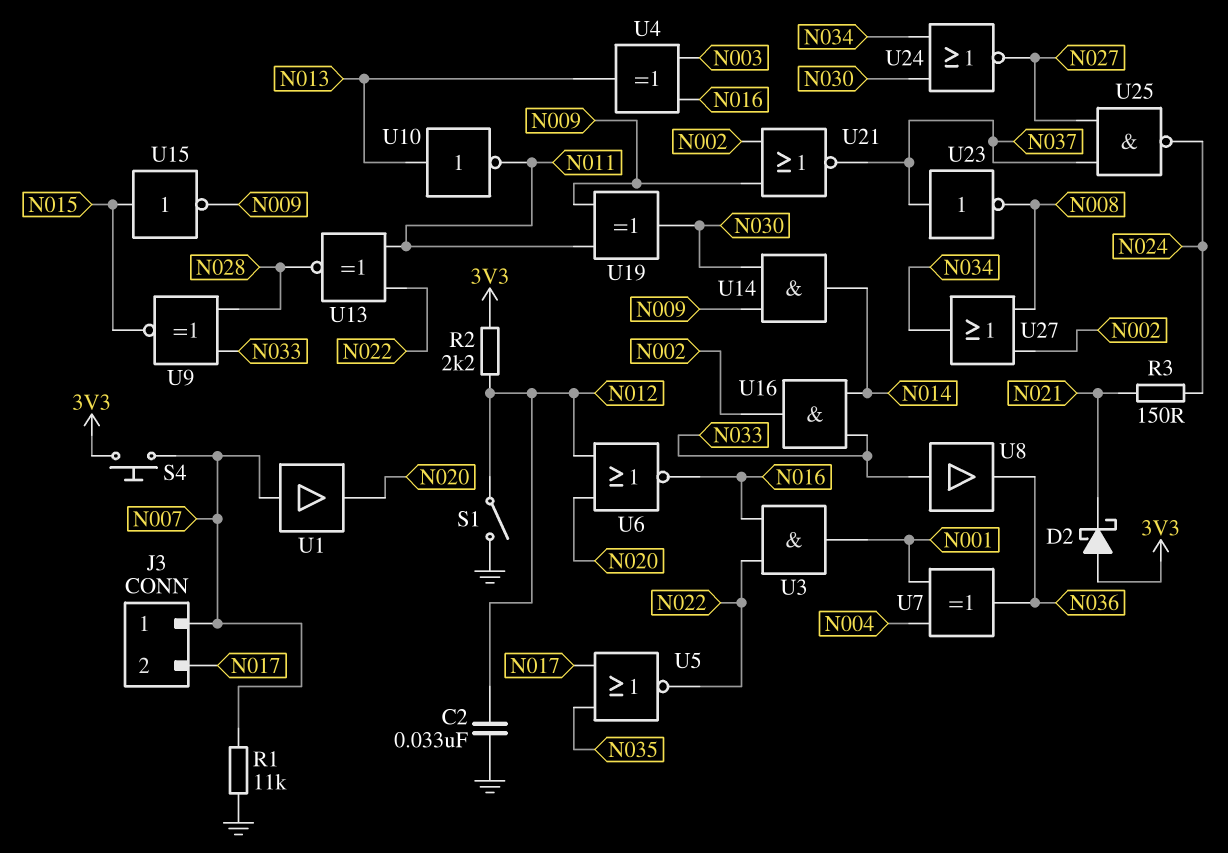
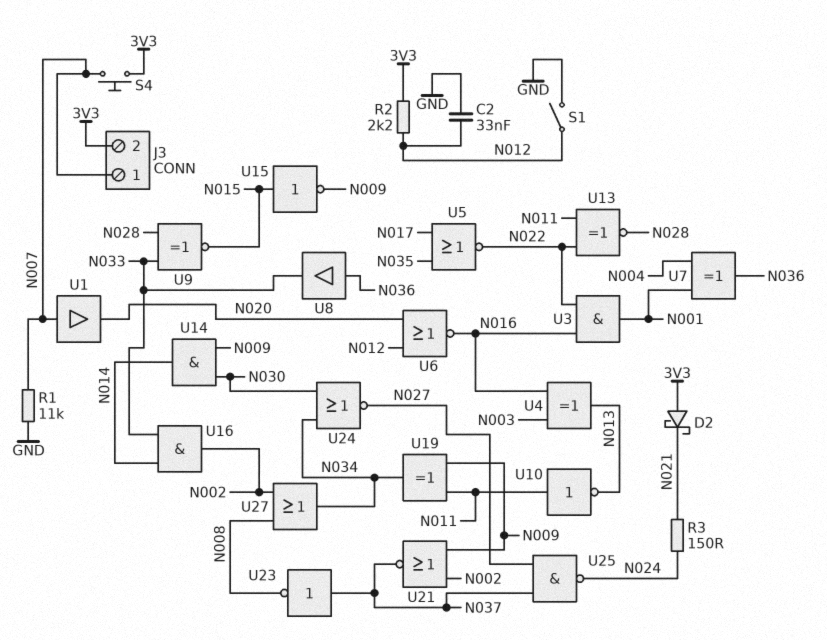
J3 pin 2: N017 -> 3V3
U8: buffer (in N033, out N036) -> buffer (in N036, out N033)
U10: NOT (in N013, out N011) -> NOT (in N011, out N013)
U19: XOR (in N009, in N011, out N030) -> XOR (in N009, in N011, out N034)

